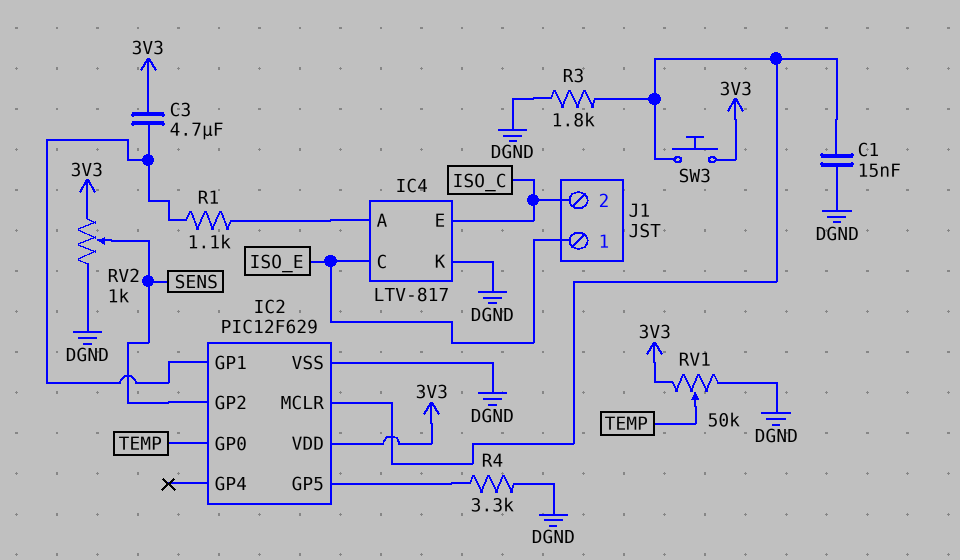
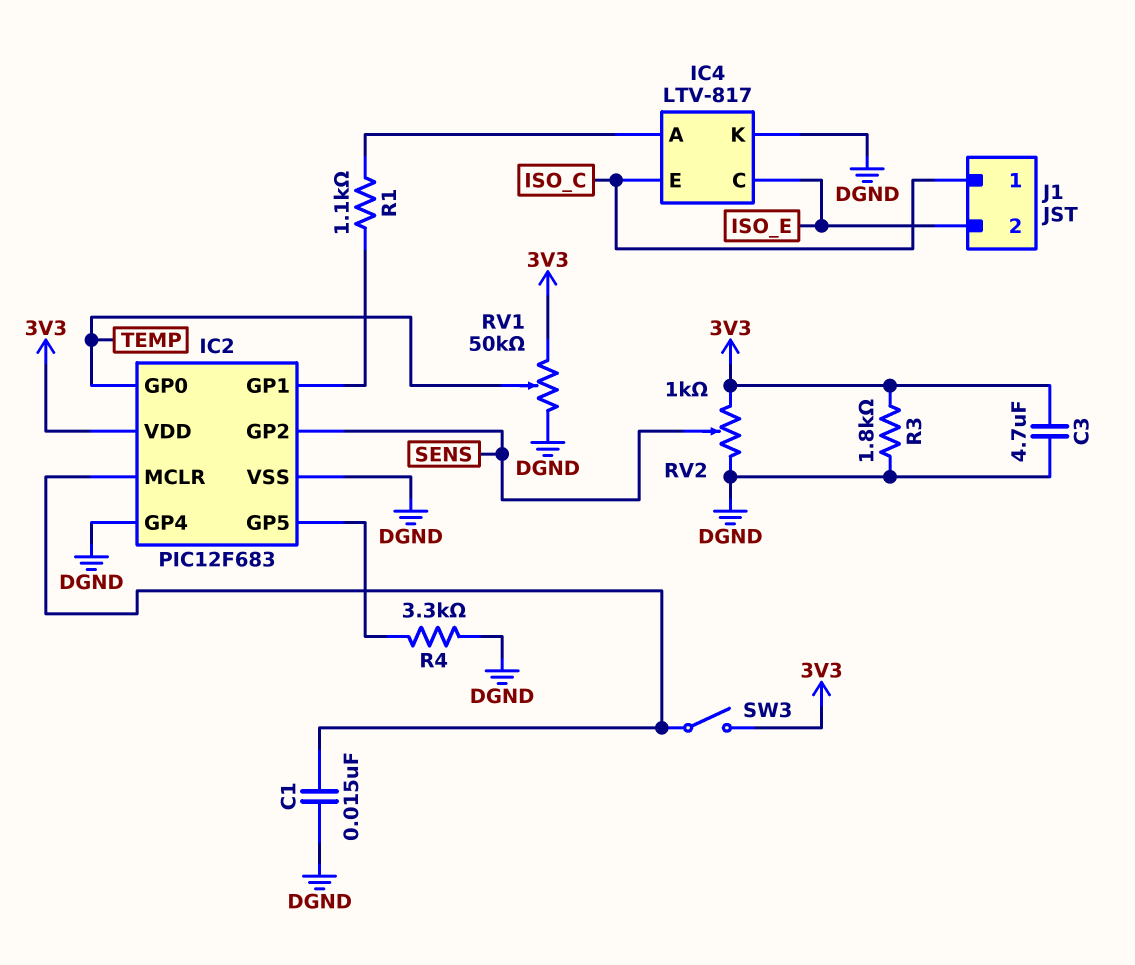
C3: 4.7uF (3V3, IC2/GP1) -> 4.7uF (3V3, DGND)
IC2: PIC12F629 -> PIC12F683
IC2 pin GP4: none -> DGND
J1 pin 1: ISO_E -> ISO_C
J1 pin 2: ISO_C -> ISO_E
R3: 1.8k (DGND, IC2/MCLR) -> 1.8k (3V3, DGND)
SW3: button (3V3, IC2/MCLR) -> switch (3V3, IC2/MCLR)

